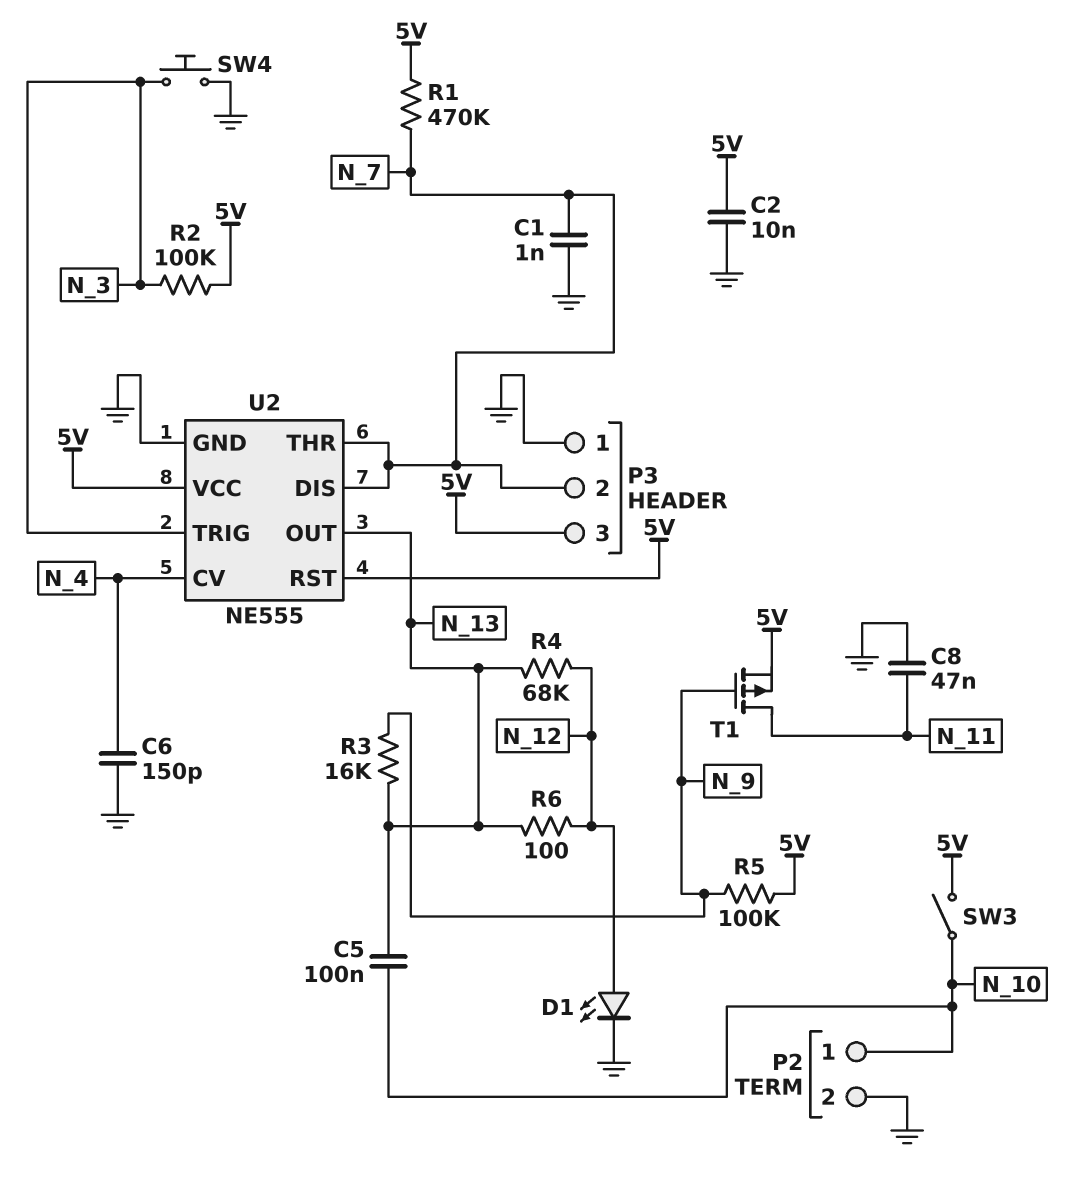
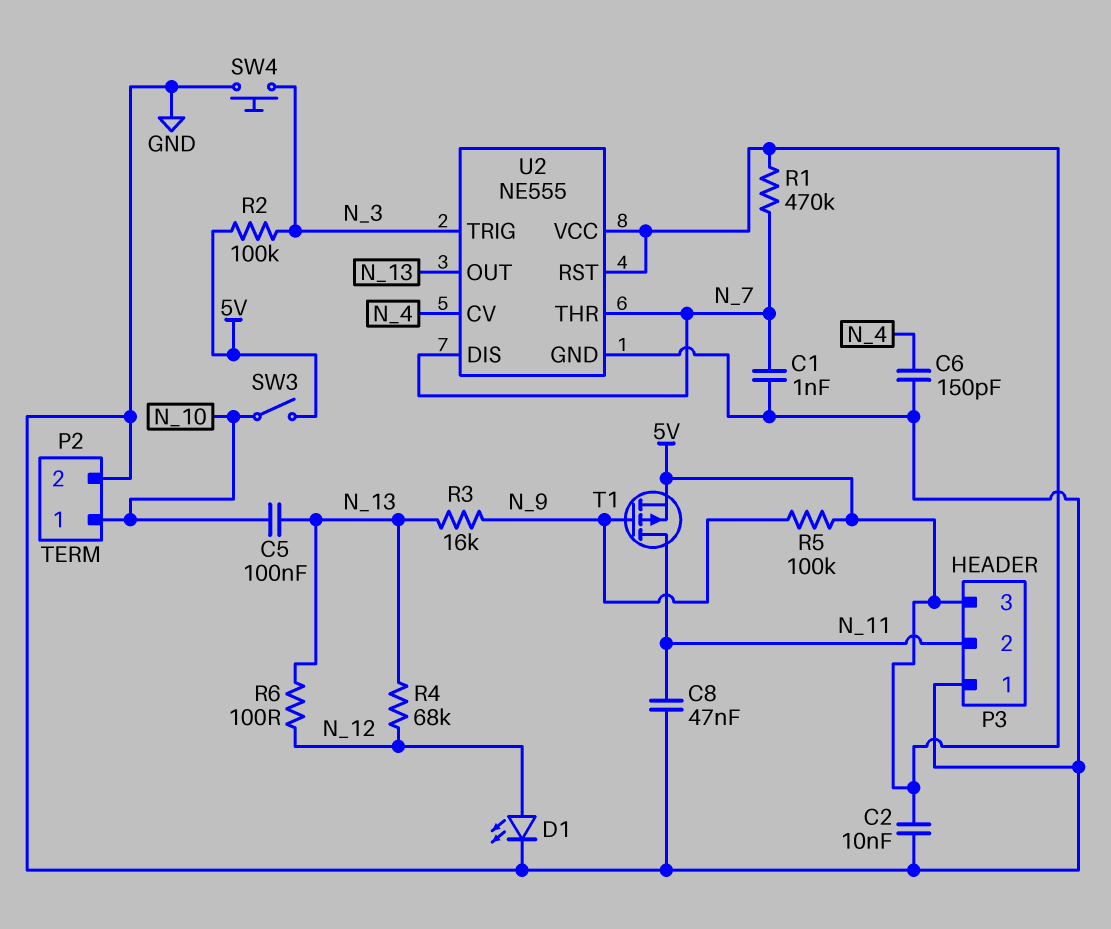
P3 pin 2: N_7 -> N_11

